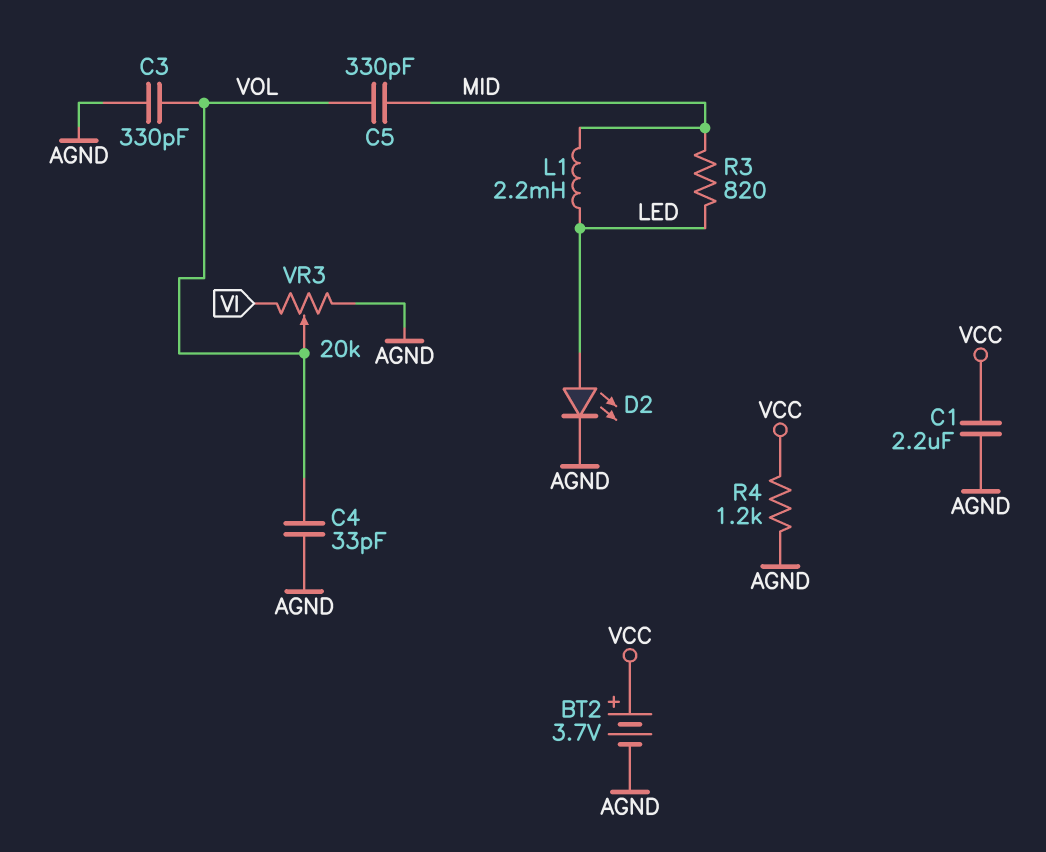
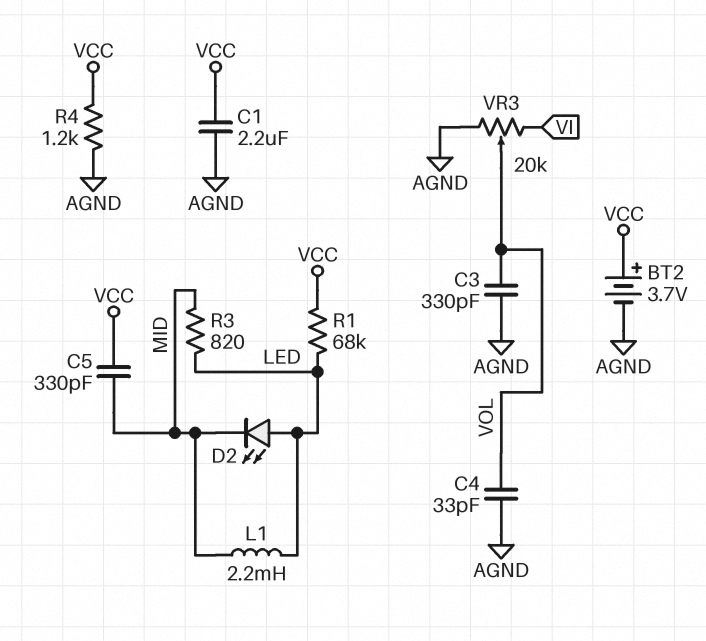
C5: 330pF (MID, VOL) -> 330pF (MID, VCC)
D2: LED (A LED, K AGND) -> LED (A LED, K MID)
R1: none -> 68k (LED, VCC)

